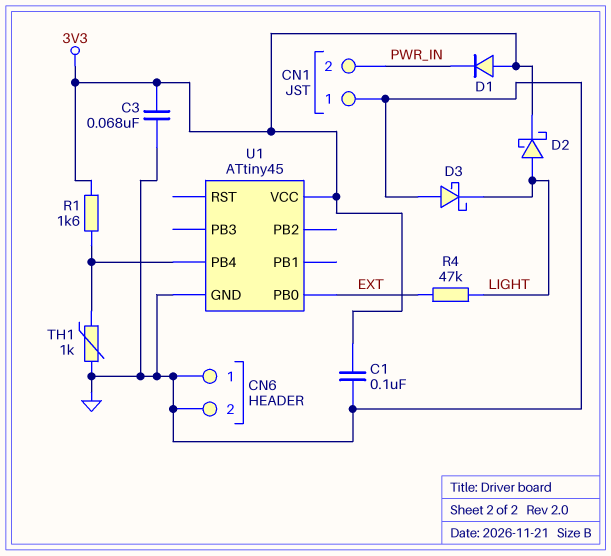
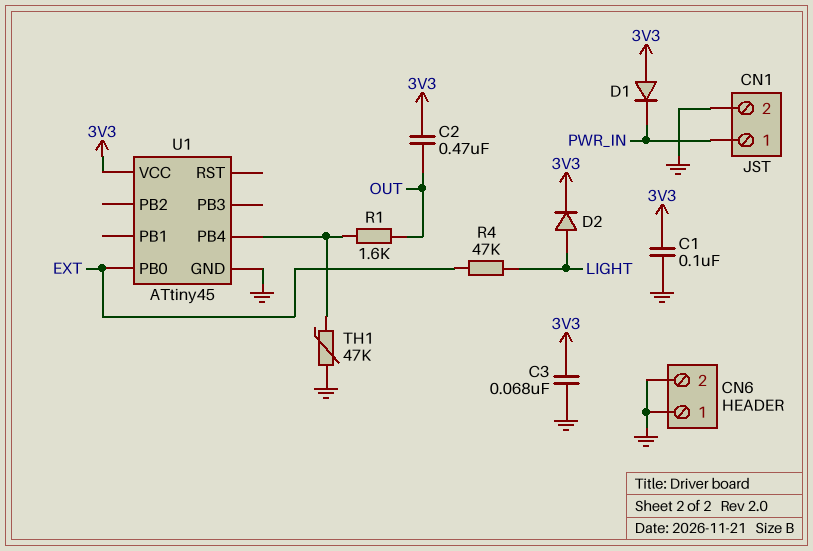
C2: none -> 470nF (3V3, OUT)
CN1 pin 1: GND -> PWR_IN
CN1 pin 2: PWR_IN -> GND
D2: schottky (A LIGHT, K 3V3) -> diode (A LIGHT, K 3V3)
D3: schottky (A GND, K LIGHT) -> none
R1: 1.6k (3V3, U1/PB4) -> 1.6k (OUT, U1/PB4)
TH1: 1k (GND, U1/PB4) -> 47k (GND, U1/PB4)

